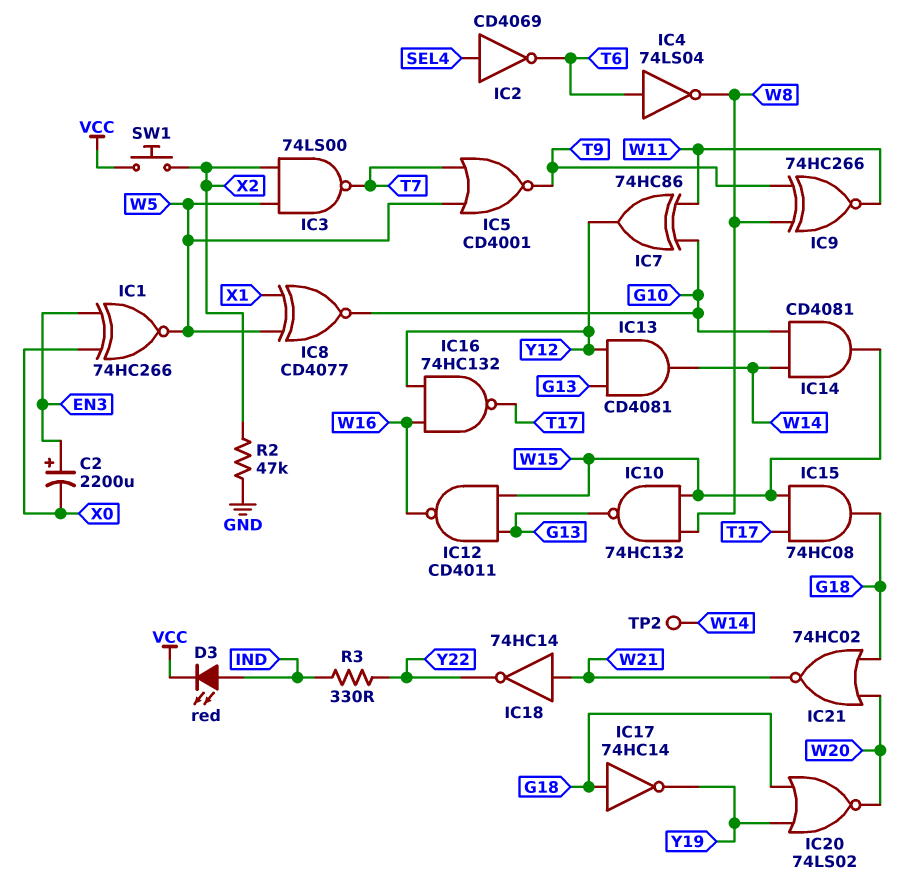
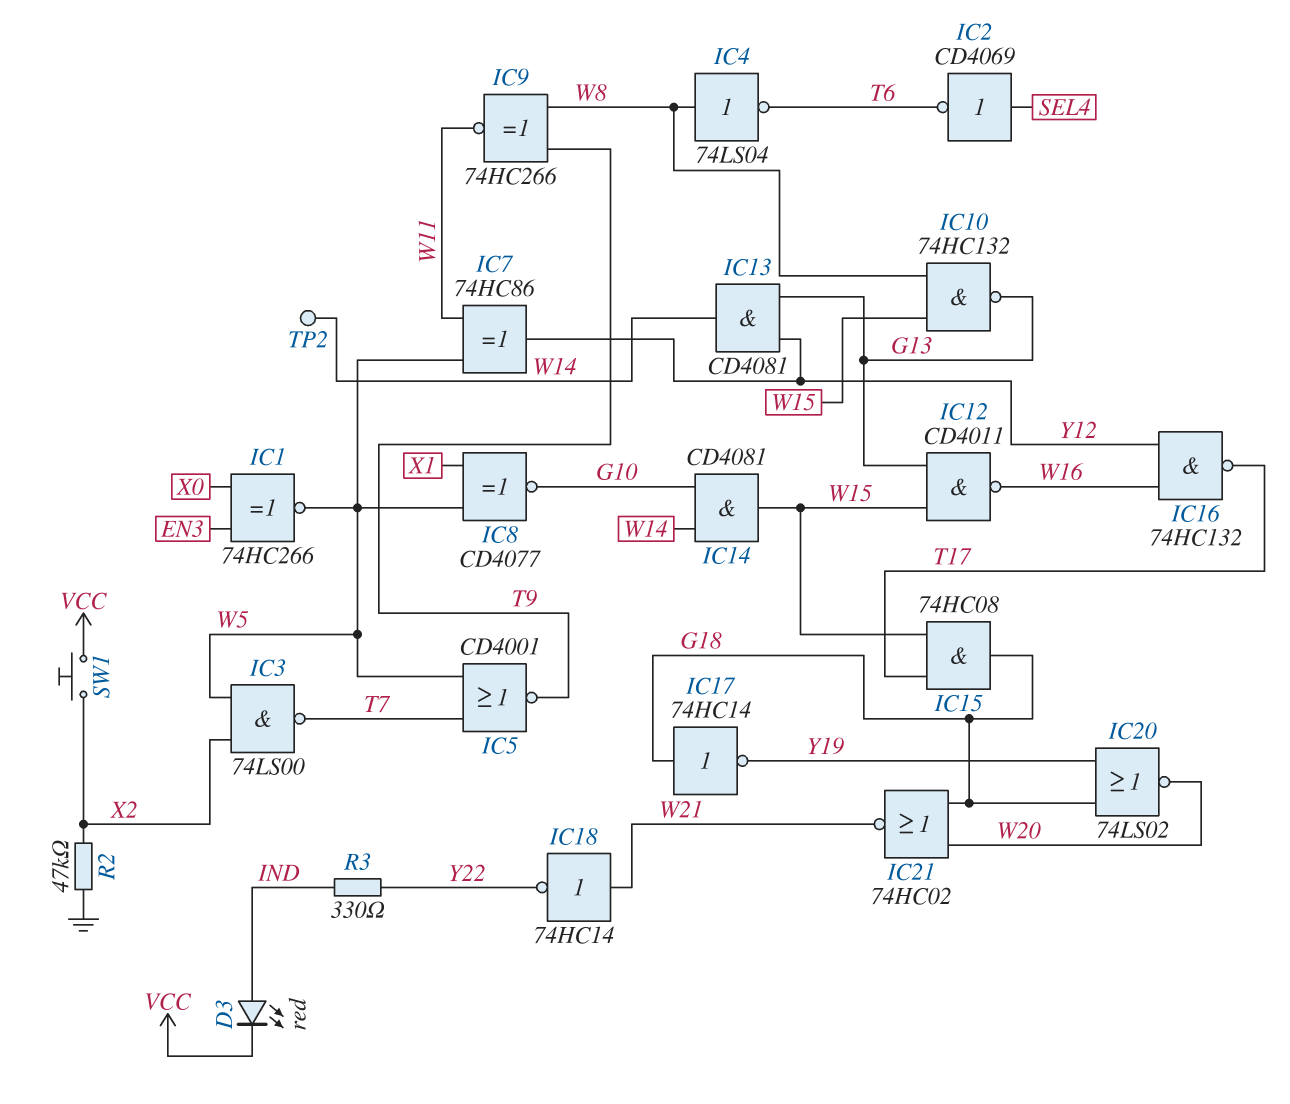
C2: 2200uF (plus EN3, minus X0) -> none
IC4: NOT 74LS04 (in T6, out W8) -> NOT 74LS04 (in W8, out T6)
IC7: XOR 74HC86 (in G10, in W11, out Y12) -> XOR 74HC86 (in W5, in W11, out Y12)

